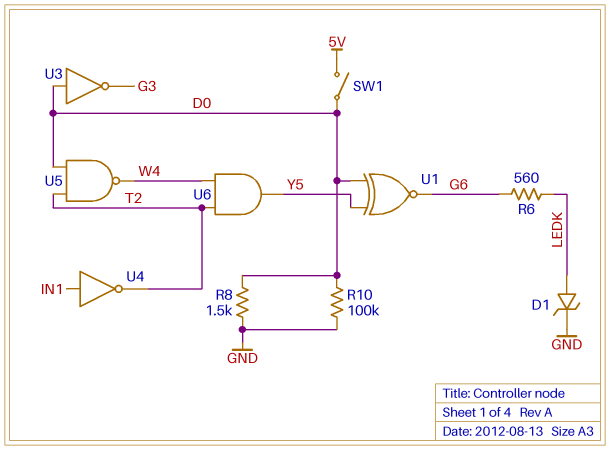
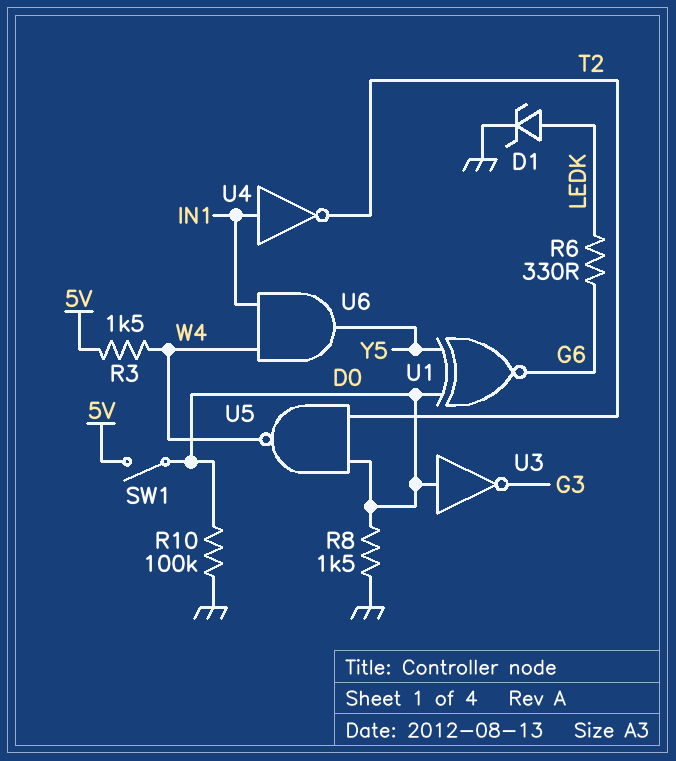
R3: none -> 1.5k (5V, W4)
R6: 560 (G6, LEDK) -> 330 (G6, LEDK)
U6: AND (in T2, in W4, out Y5) -> AND (in IN1, in W4, out Y5)

